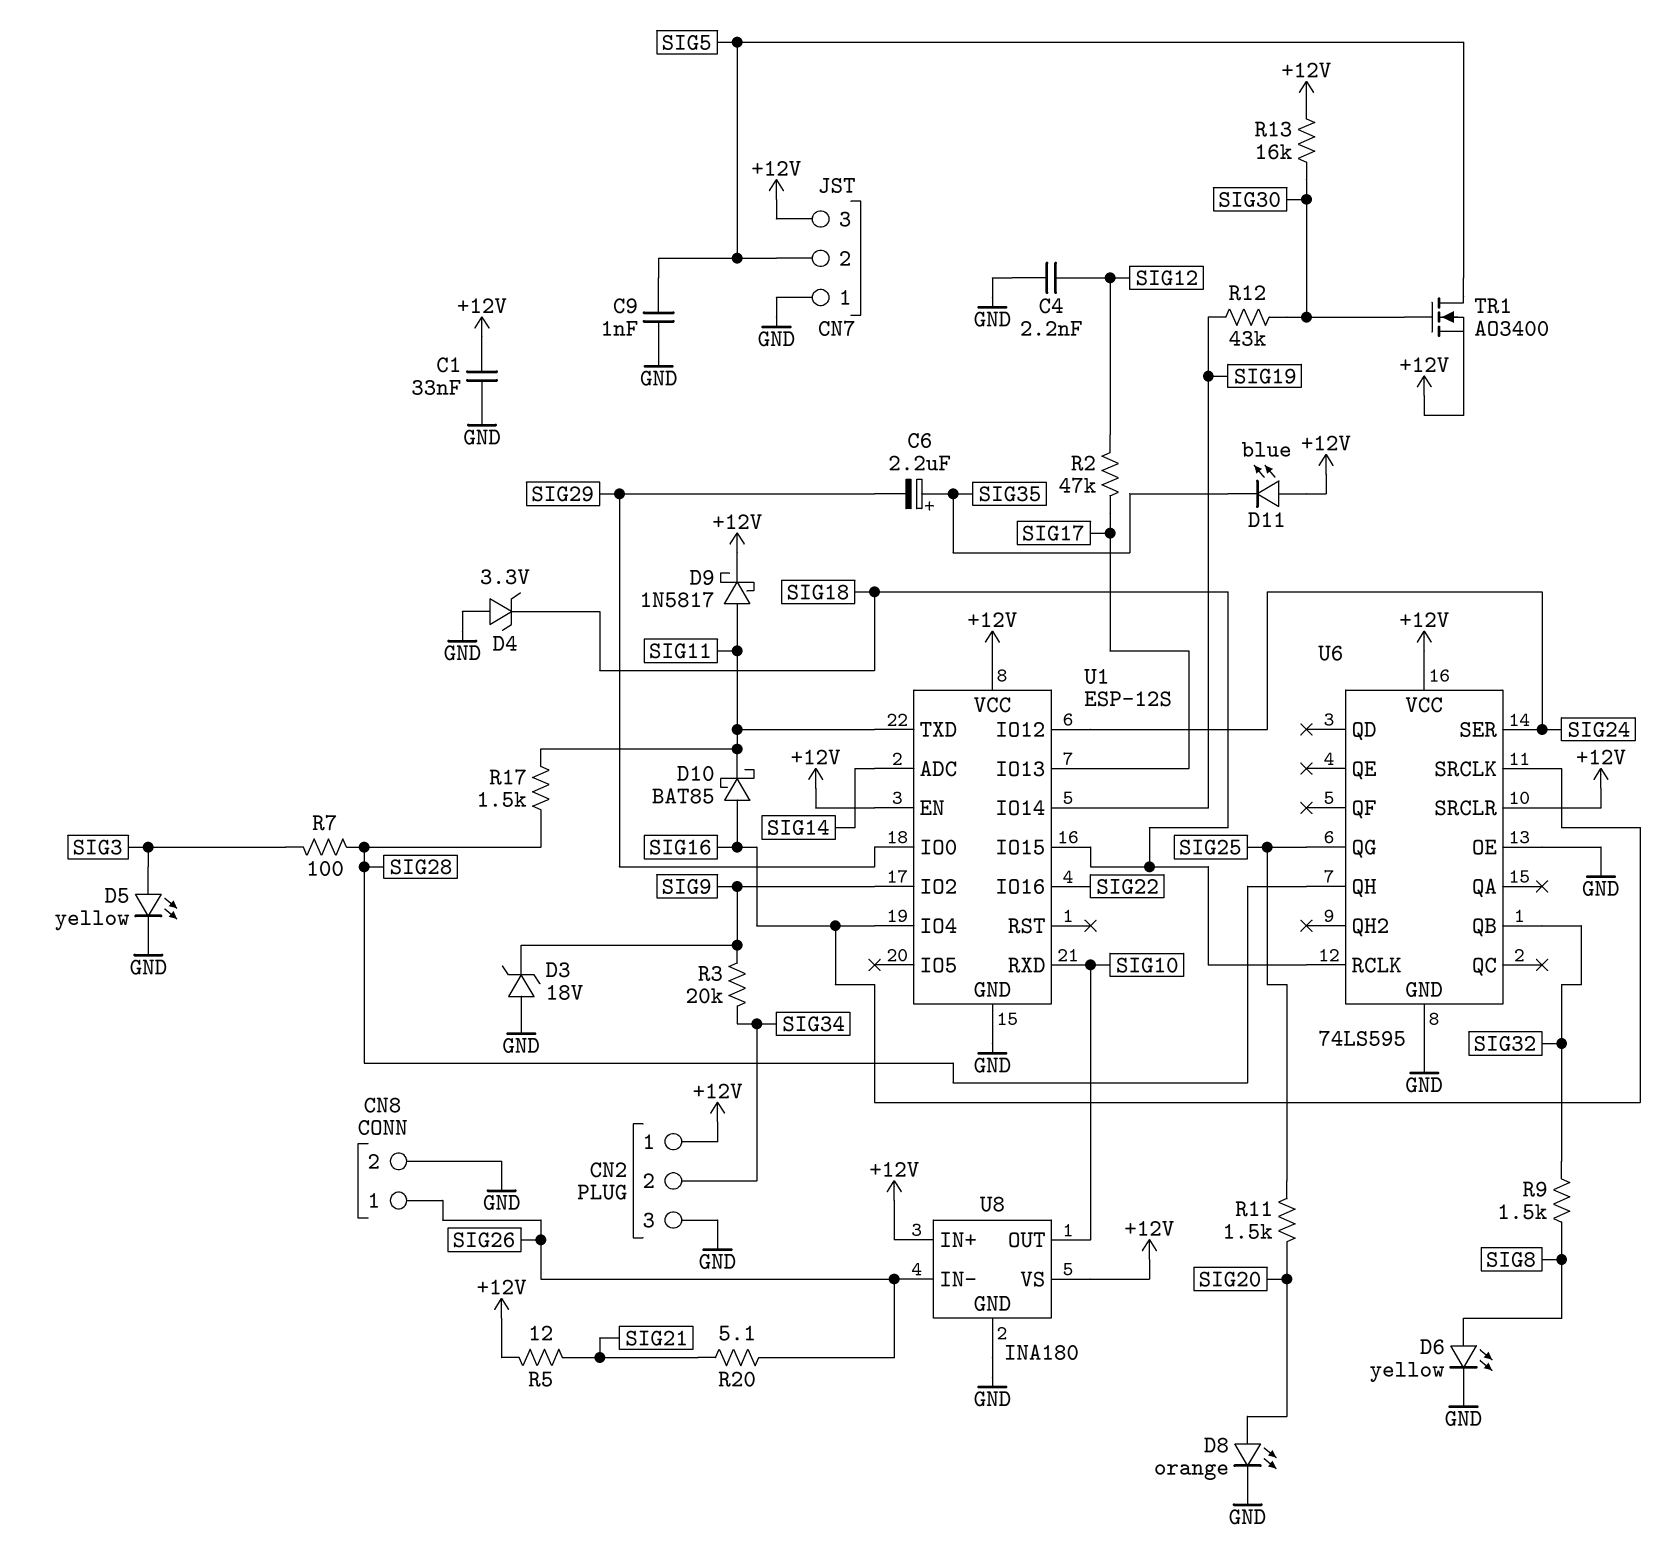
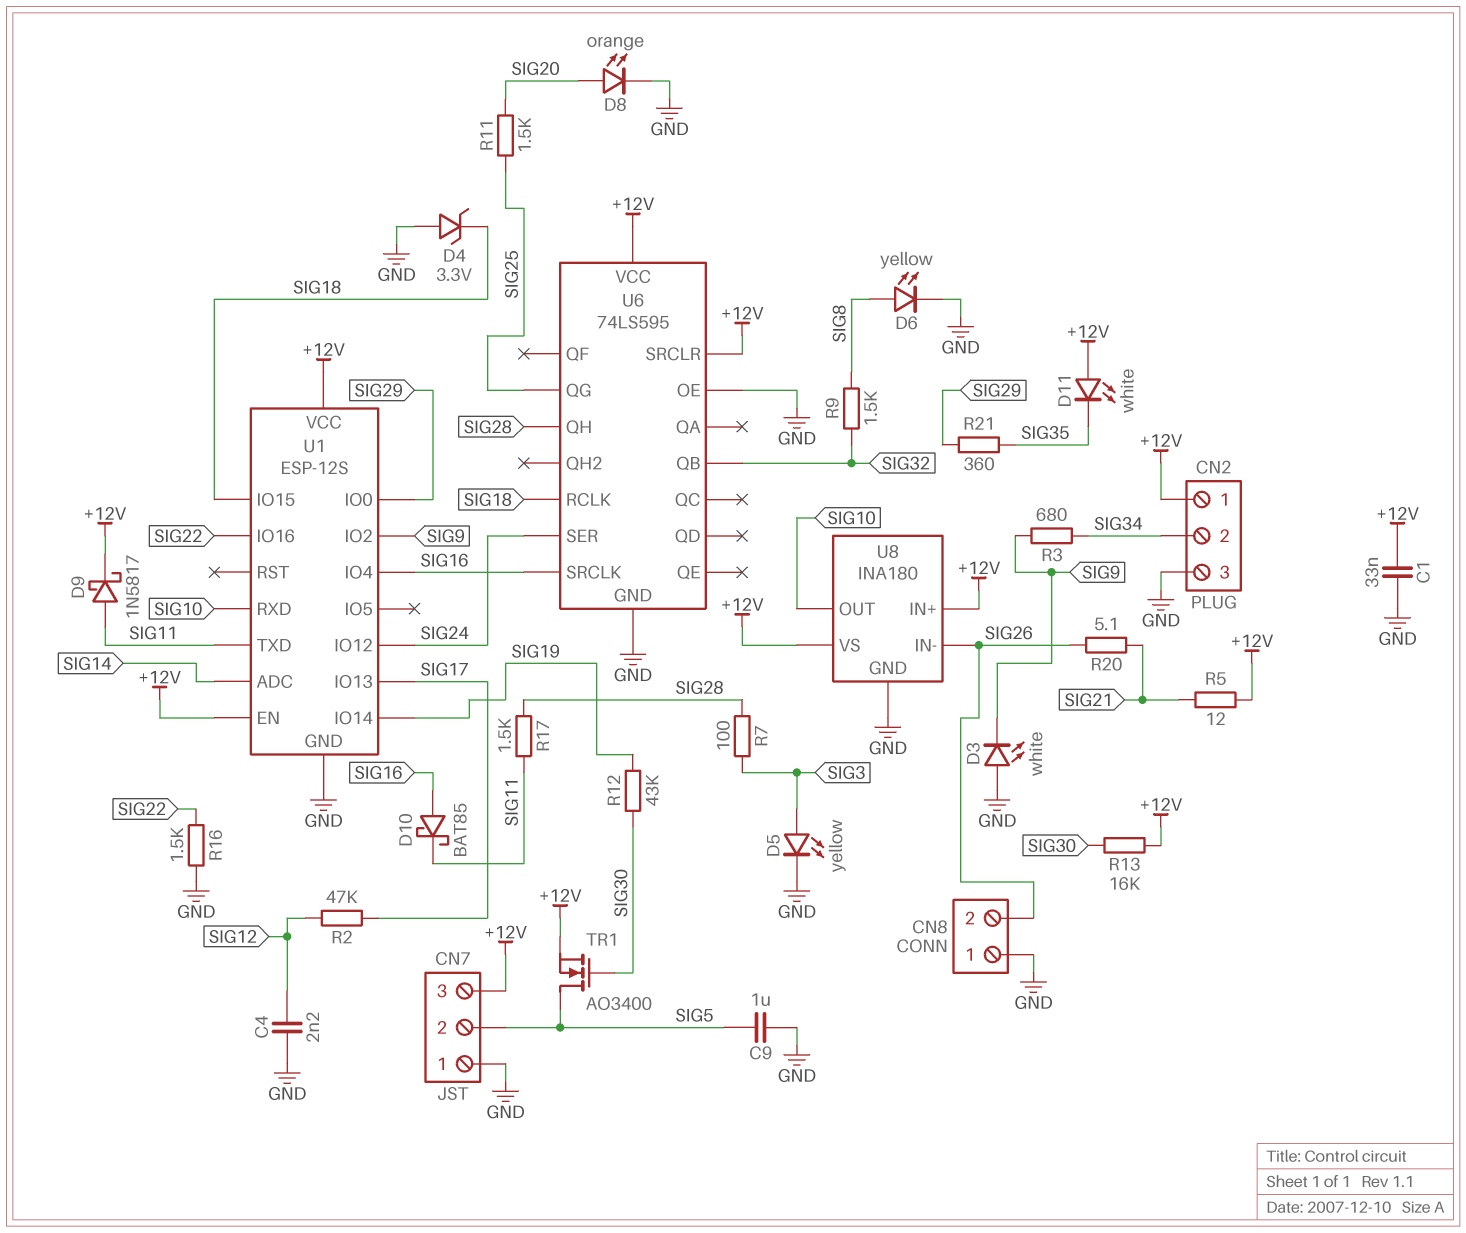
C6: 2.2uF (plus SIG35, minus SIG29) -> none
C9: 1nF (GND, SIG5) -> 1uF (GND, SIG5)
CN8 pin 1: SIG26 -> GND
CN8 pin 2: GND -> SIG26
D3: zener 18V (A GND, K SIG9) -> LED white (A GND, K SIG9)
D11: LED blue (A +12V, K SIG35) -> LED white (A +12V, K SIG35)
R3: 20k (SIG9, SIG34) -> 680 (SIG9, SIG34)
R16: none -> 1.5k (GND, SIG22)
R21: none -> 360 (SIG29, SIG35)

